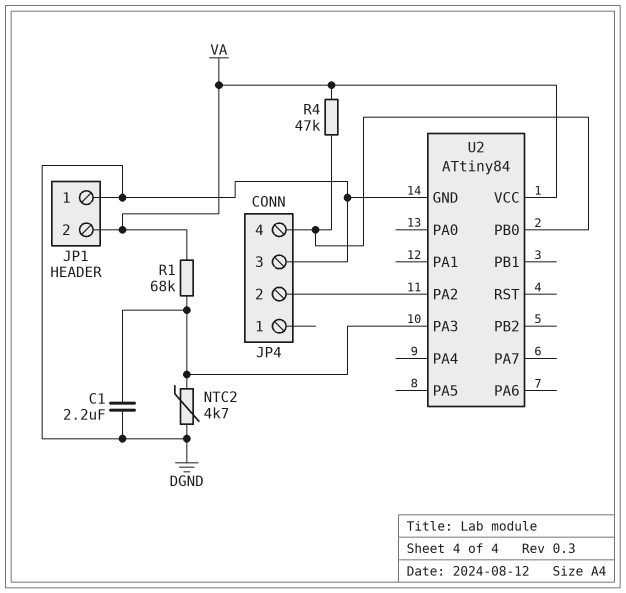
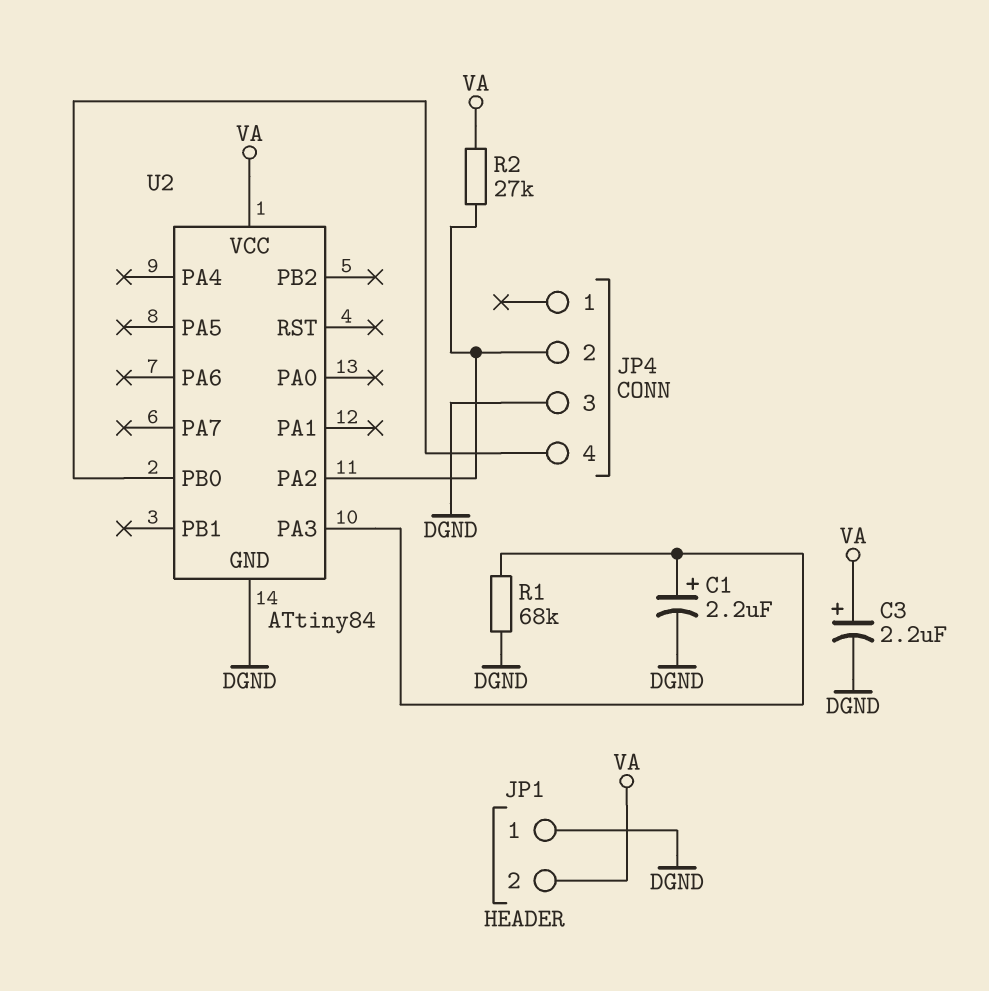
C1: 2.2uF (DGND, U2/PA3) -> 2.2uF (plus U2/PA3, minus DGND)
C3: none -> 2.2uF (plus VA, minus DGND)
NTC2: 4.7k (DGND, U2/PA3) -> none
R1: 68k (U2/PA3, VA) -> 68k (DGND, U2/PA3)
R2: none -> 27k (JP4/2, VA)
R4: 47k (JP4/4, VA) -> none

